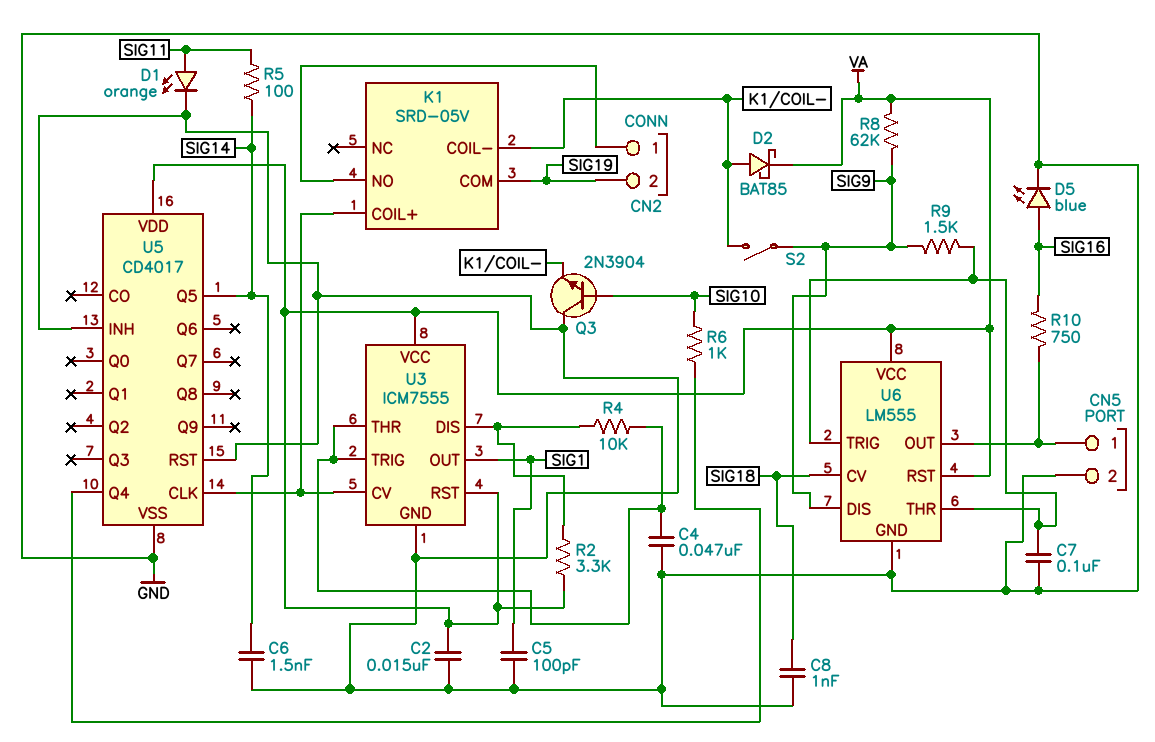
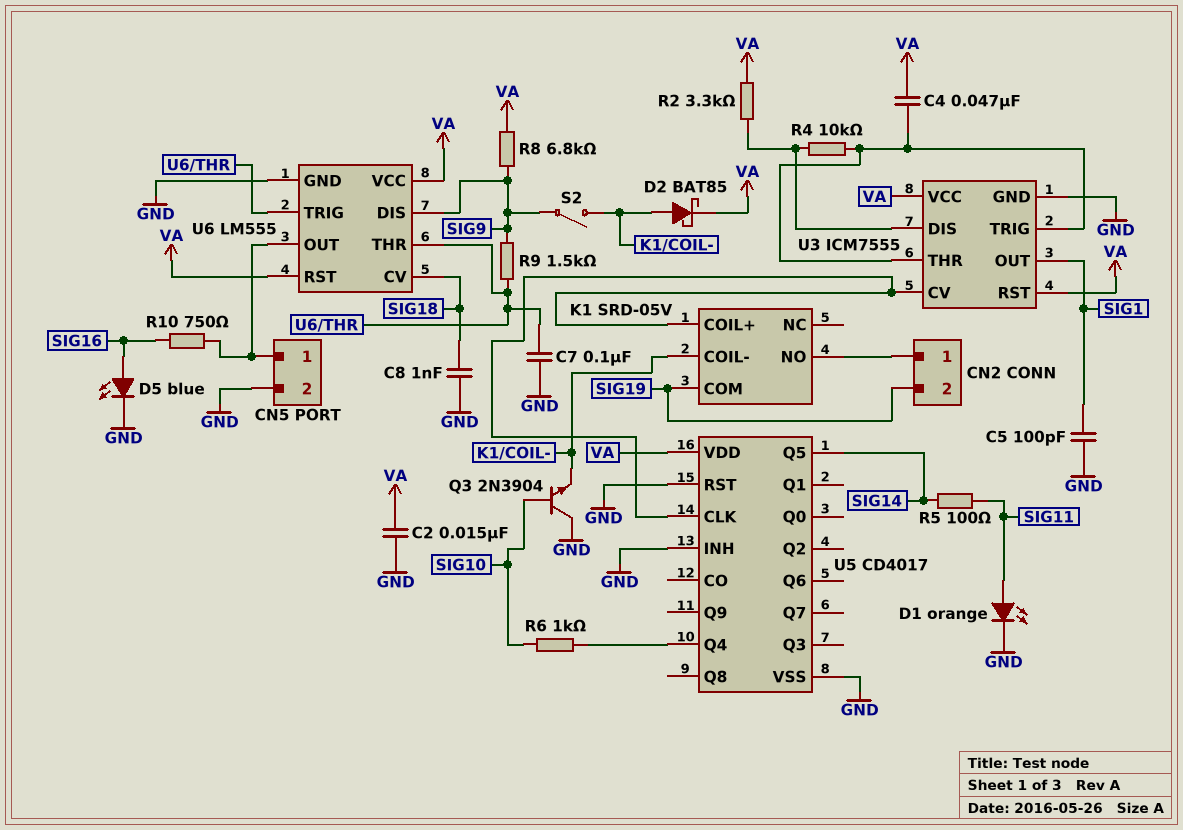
C4: 47nF (GND, U3/THR) -> 47nF (U3/THR, VA)
C6: 1.5nF (GND, SIG14) -> none
R8: 62k (SIG9, VA) -> 6.8k (SIG9, VA)

